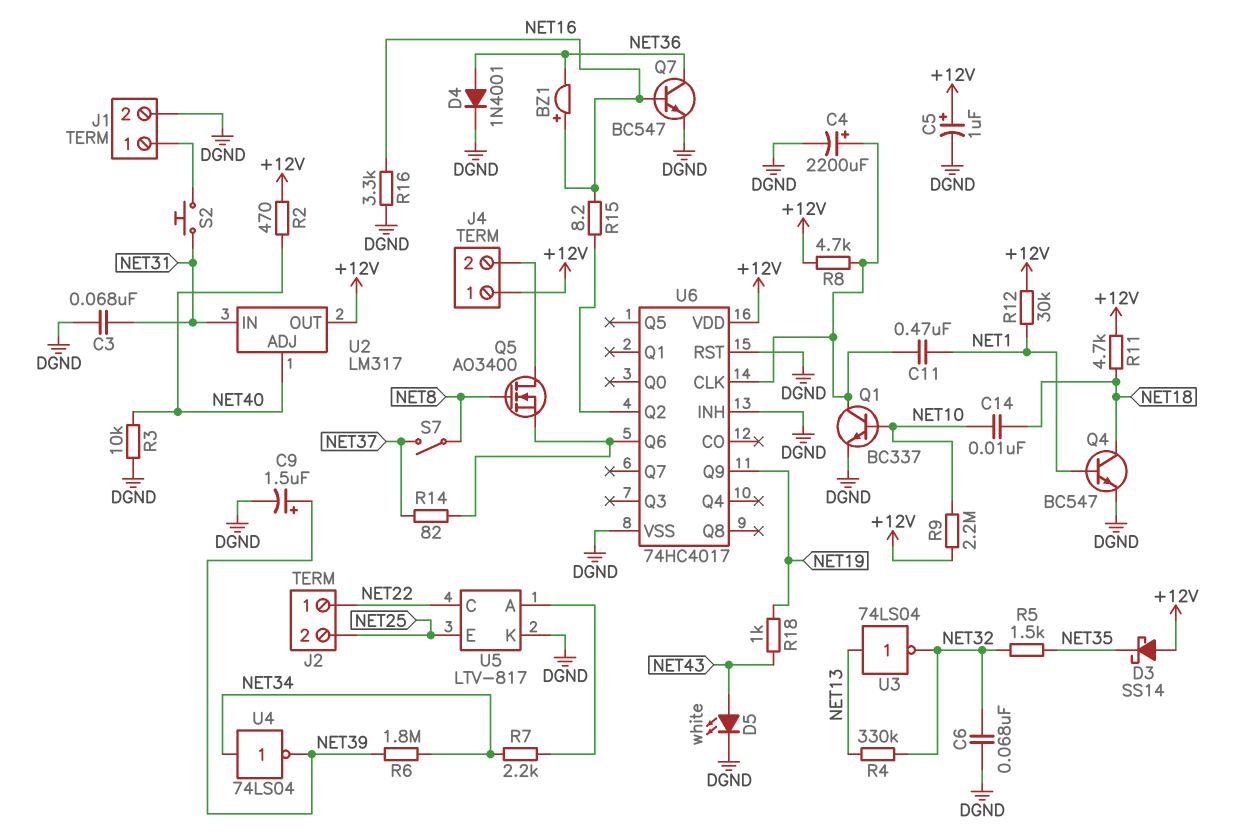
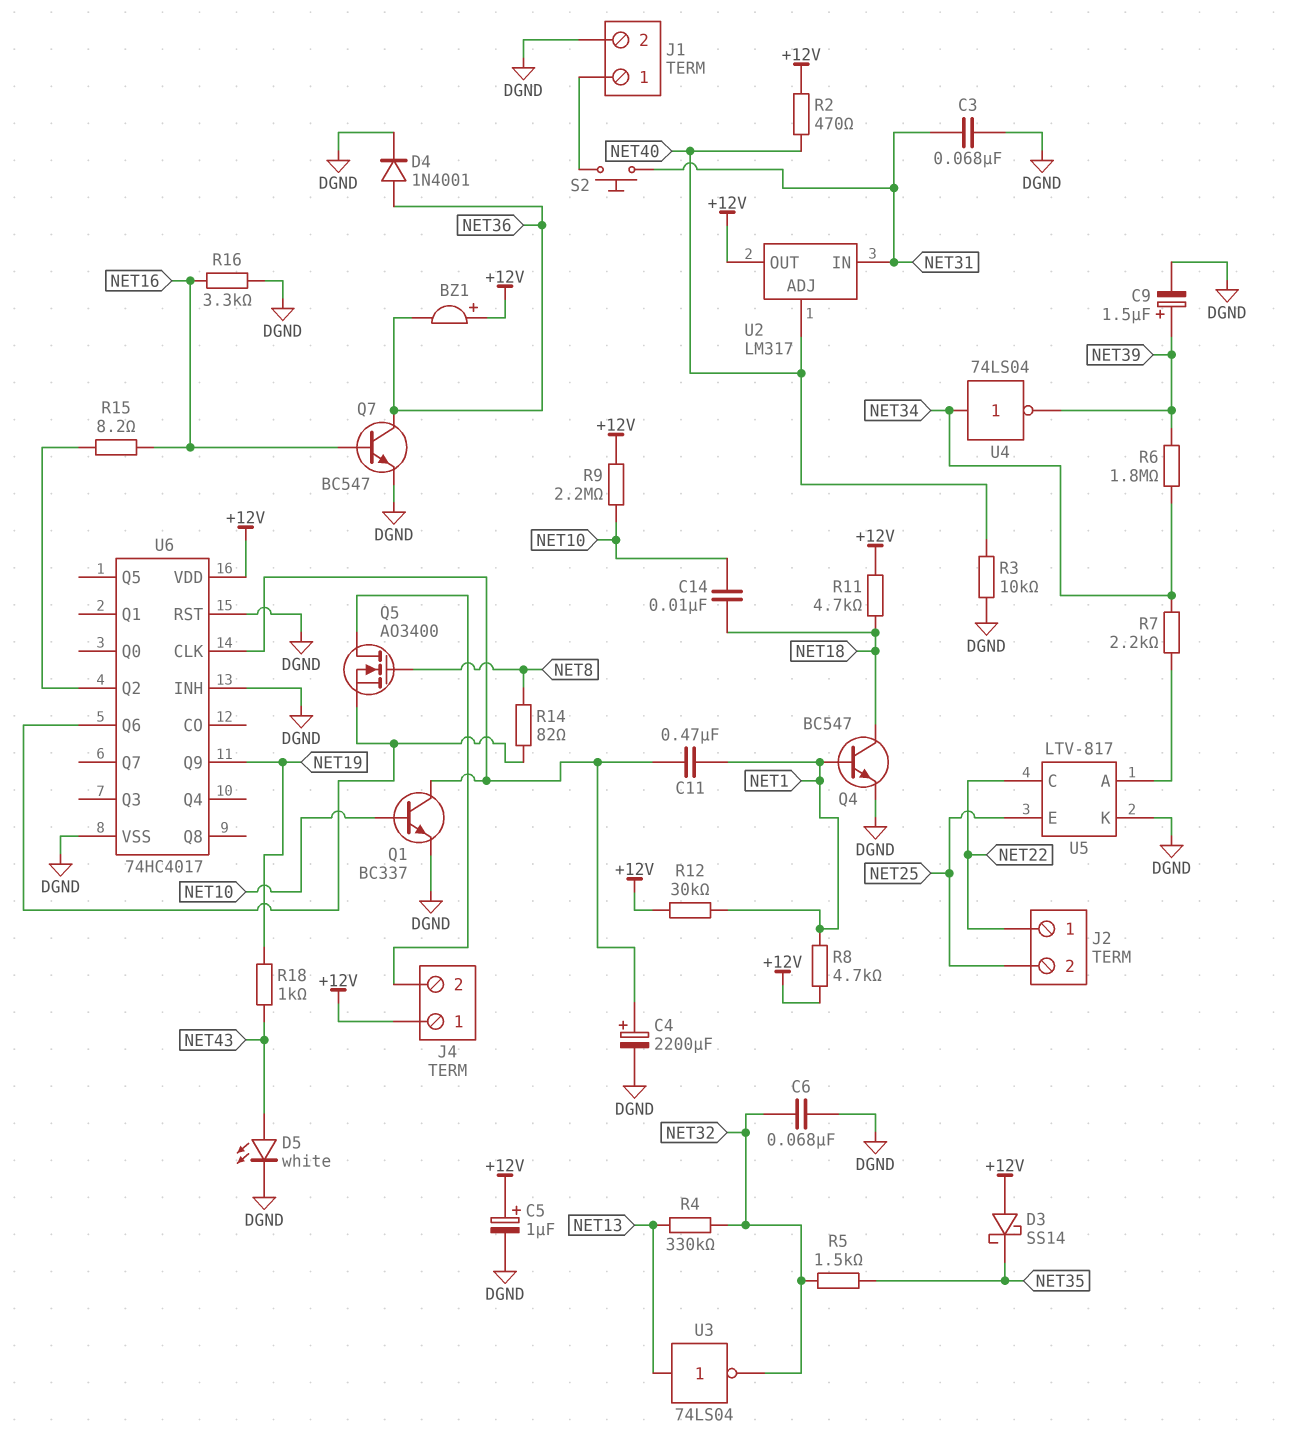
BZ1: buzzer (plus NET16, minus NET36) -> buzzer (plus +12V, minus NET36)
R8: 4.7k (+12V, U6/CLK) -> 4.7k (+12V, NET1)
R14: 82 (NET37, U6/Q6) -> 82 (NET8, U6/Q6)
S7: switch (NET8, NET37) -> none

